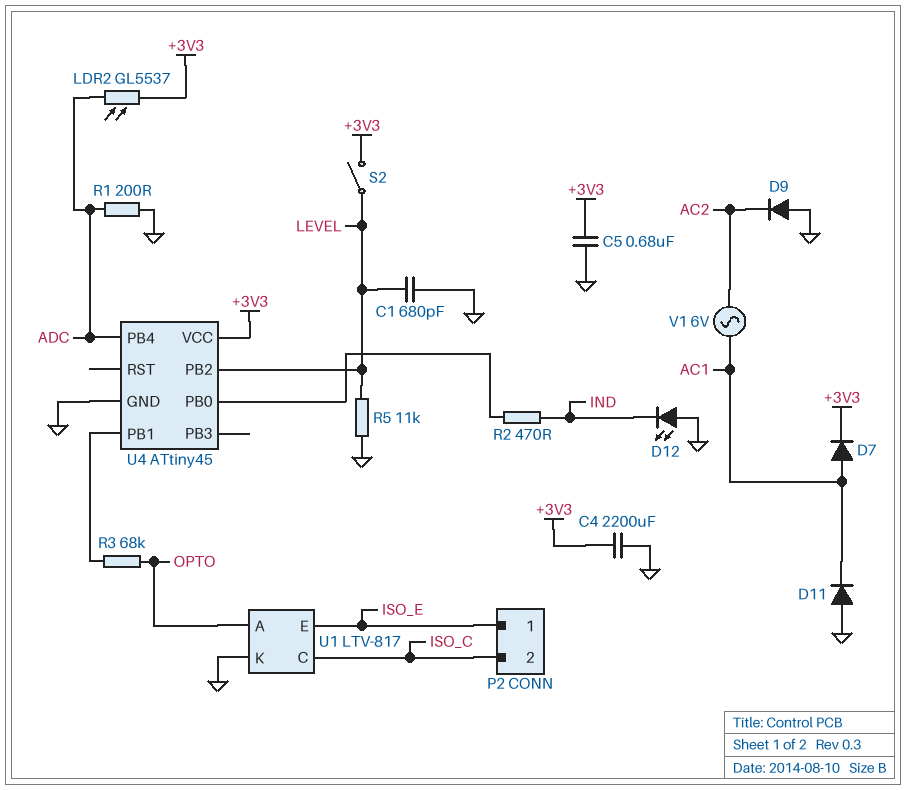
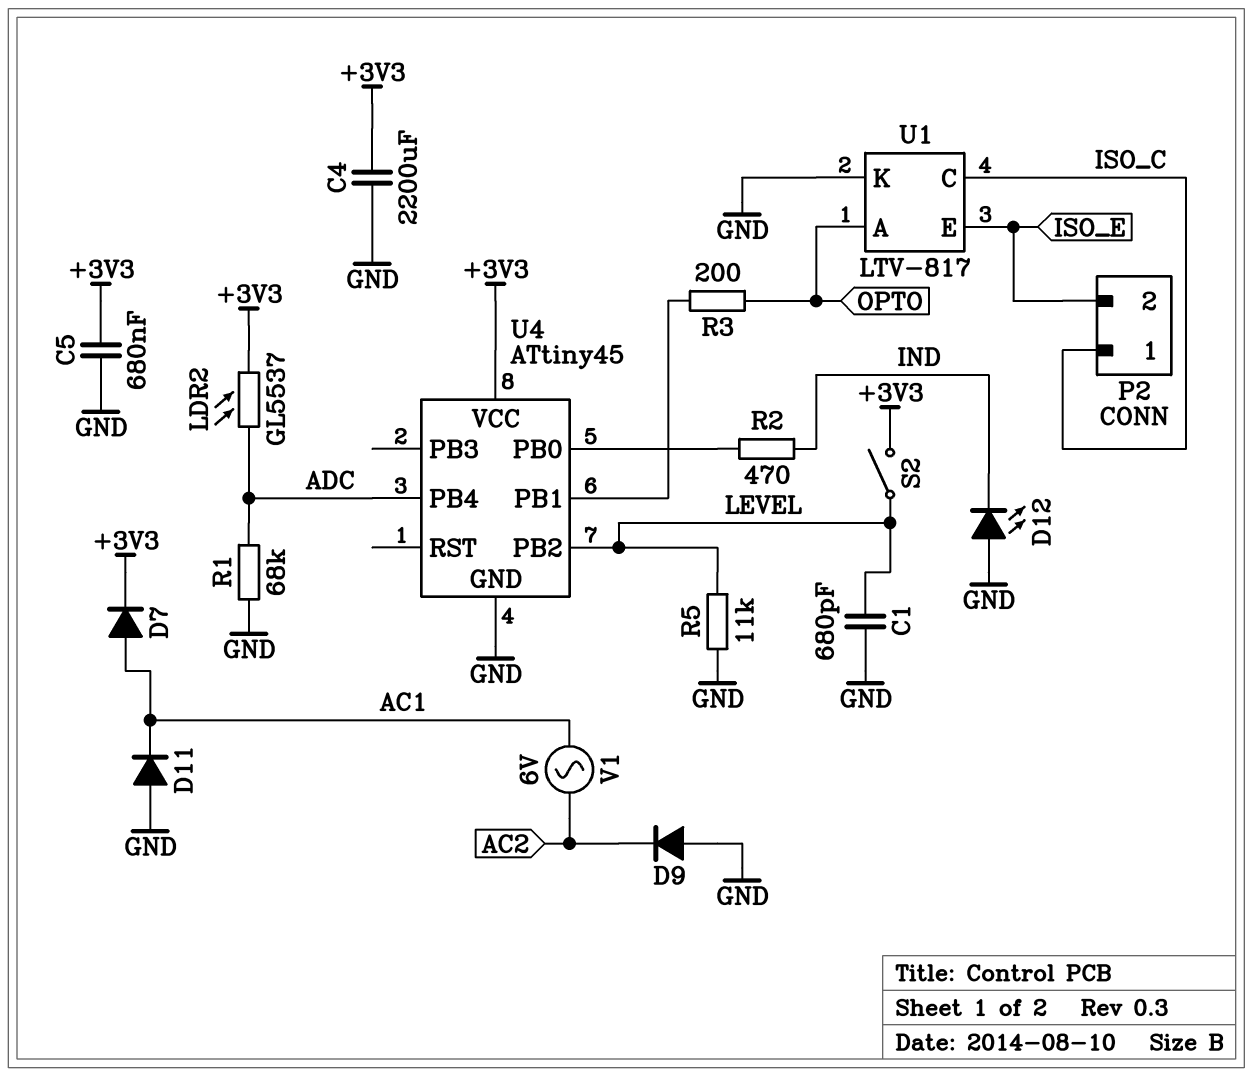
P2 pin 1: ISO_E -> ISO_C
P2 pin 2: ISO_C -> ISO_E
R1: 200 (ADC, GND) -> 68k (ADC, GND)
R3: 68k (OPTO, U4/PB1) -> 200 (OPTO, U4/PB1)

